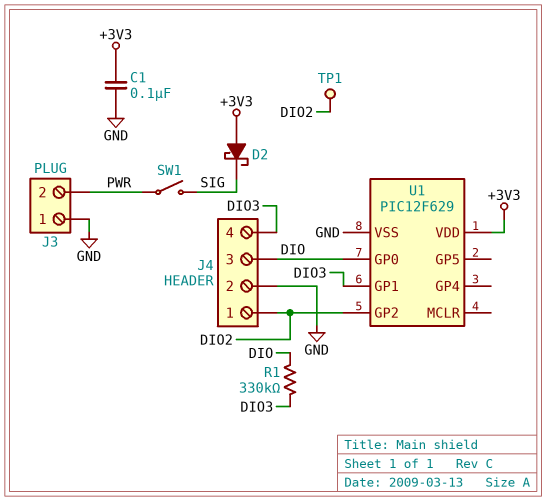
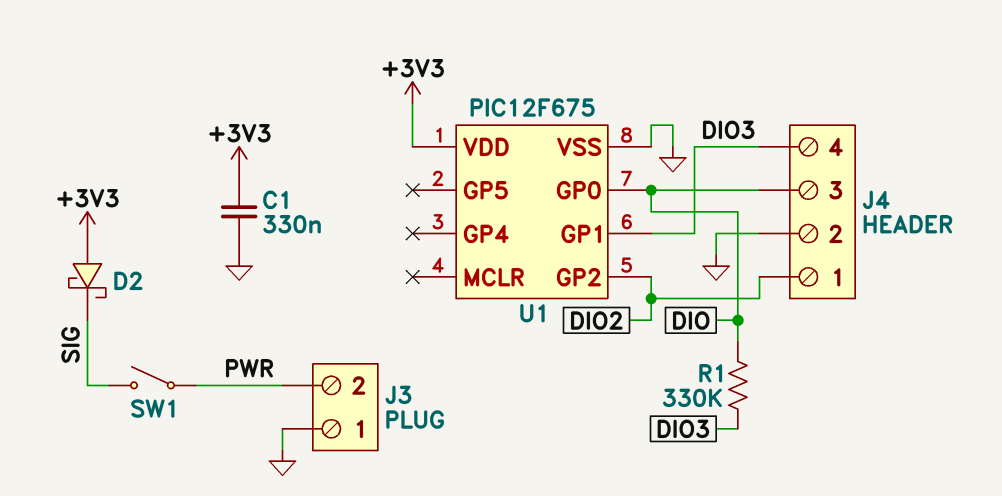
C1: 100nF (+3V3, GND) -> 330nF (+3V3, GND)
TP1: test point (DIO2) -> none
U1: PIC12F629 -> PIC12F675

